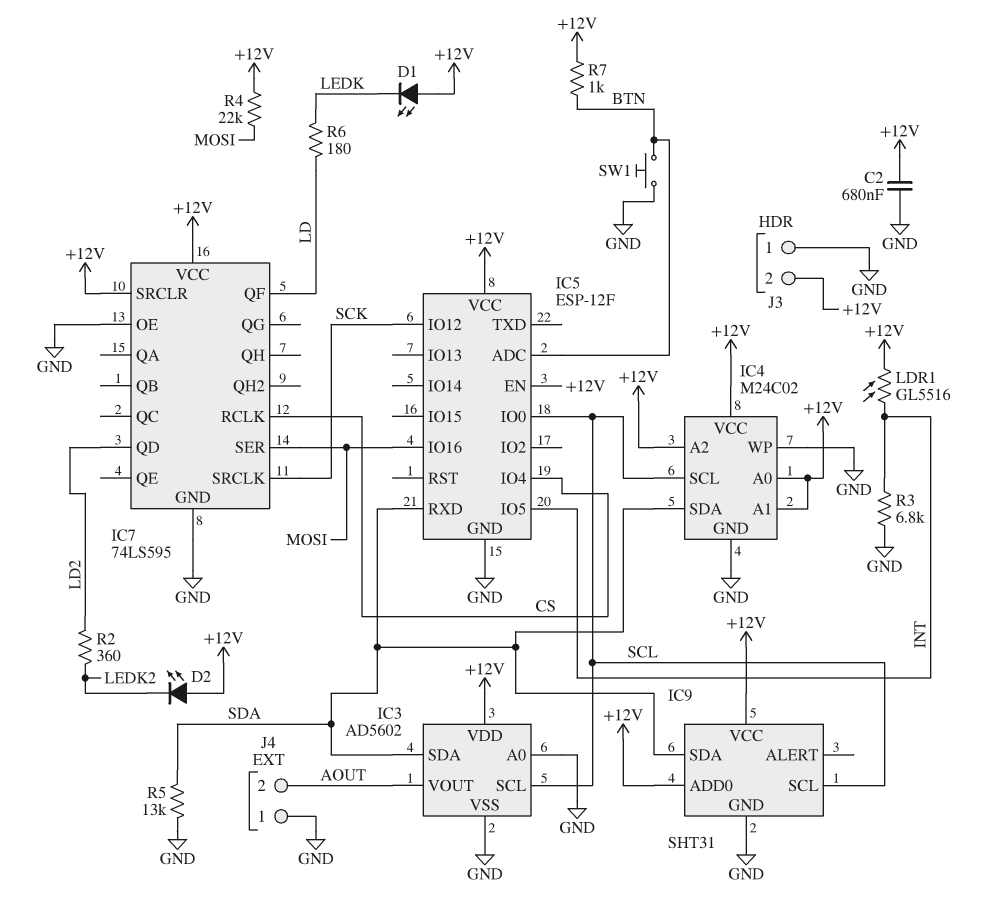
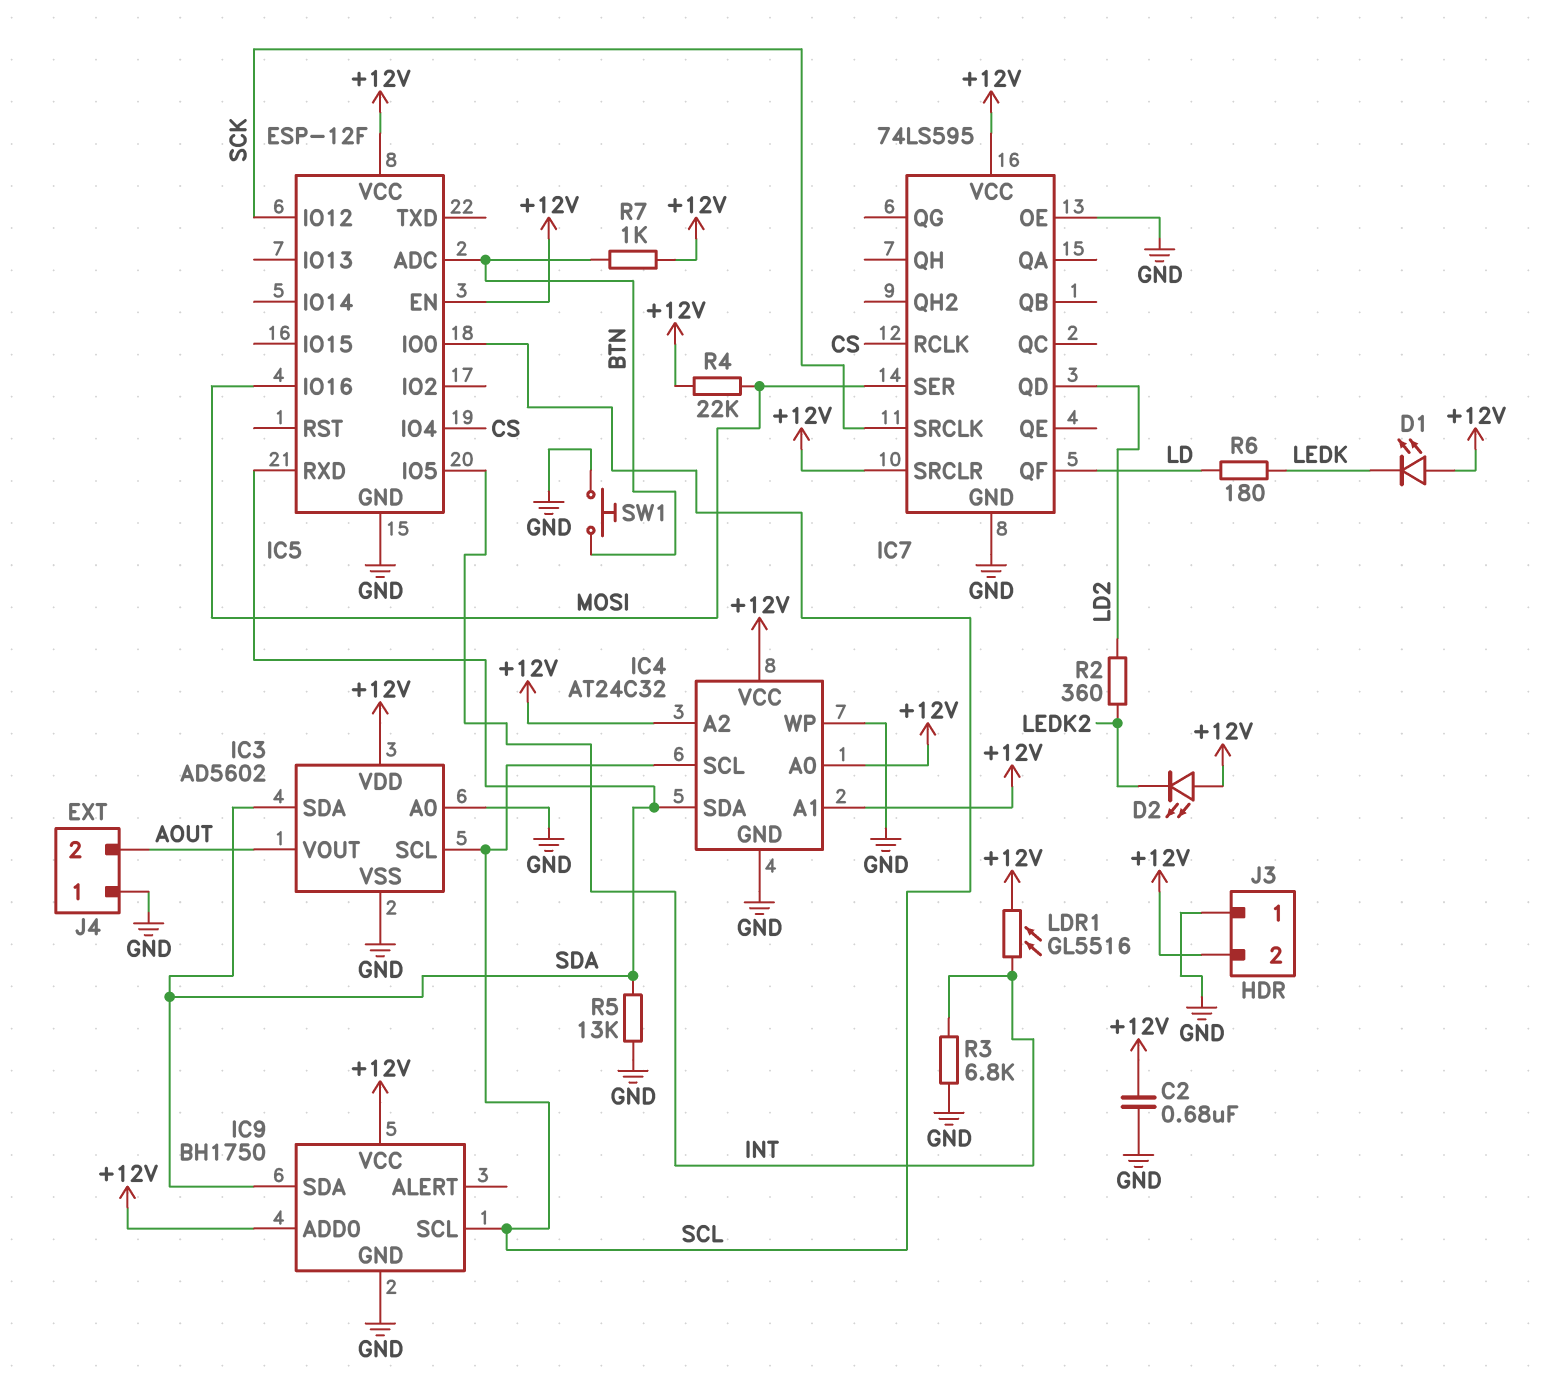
IC4: M24C02 -> AT24C32
IC9: SHT31 -> BH1750

